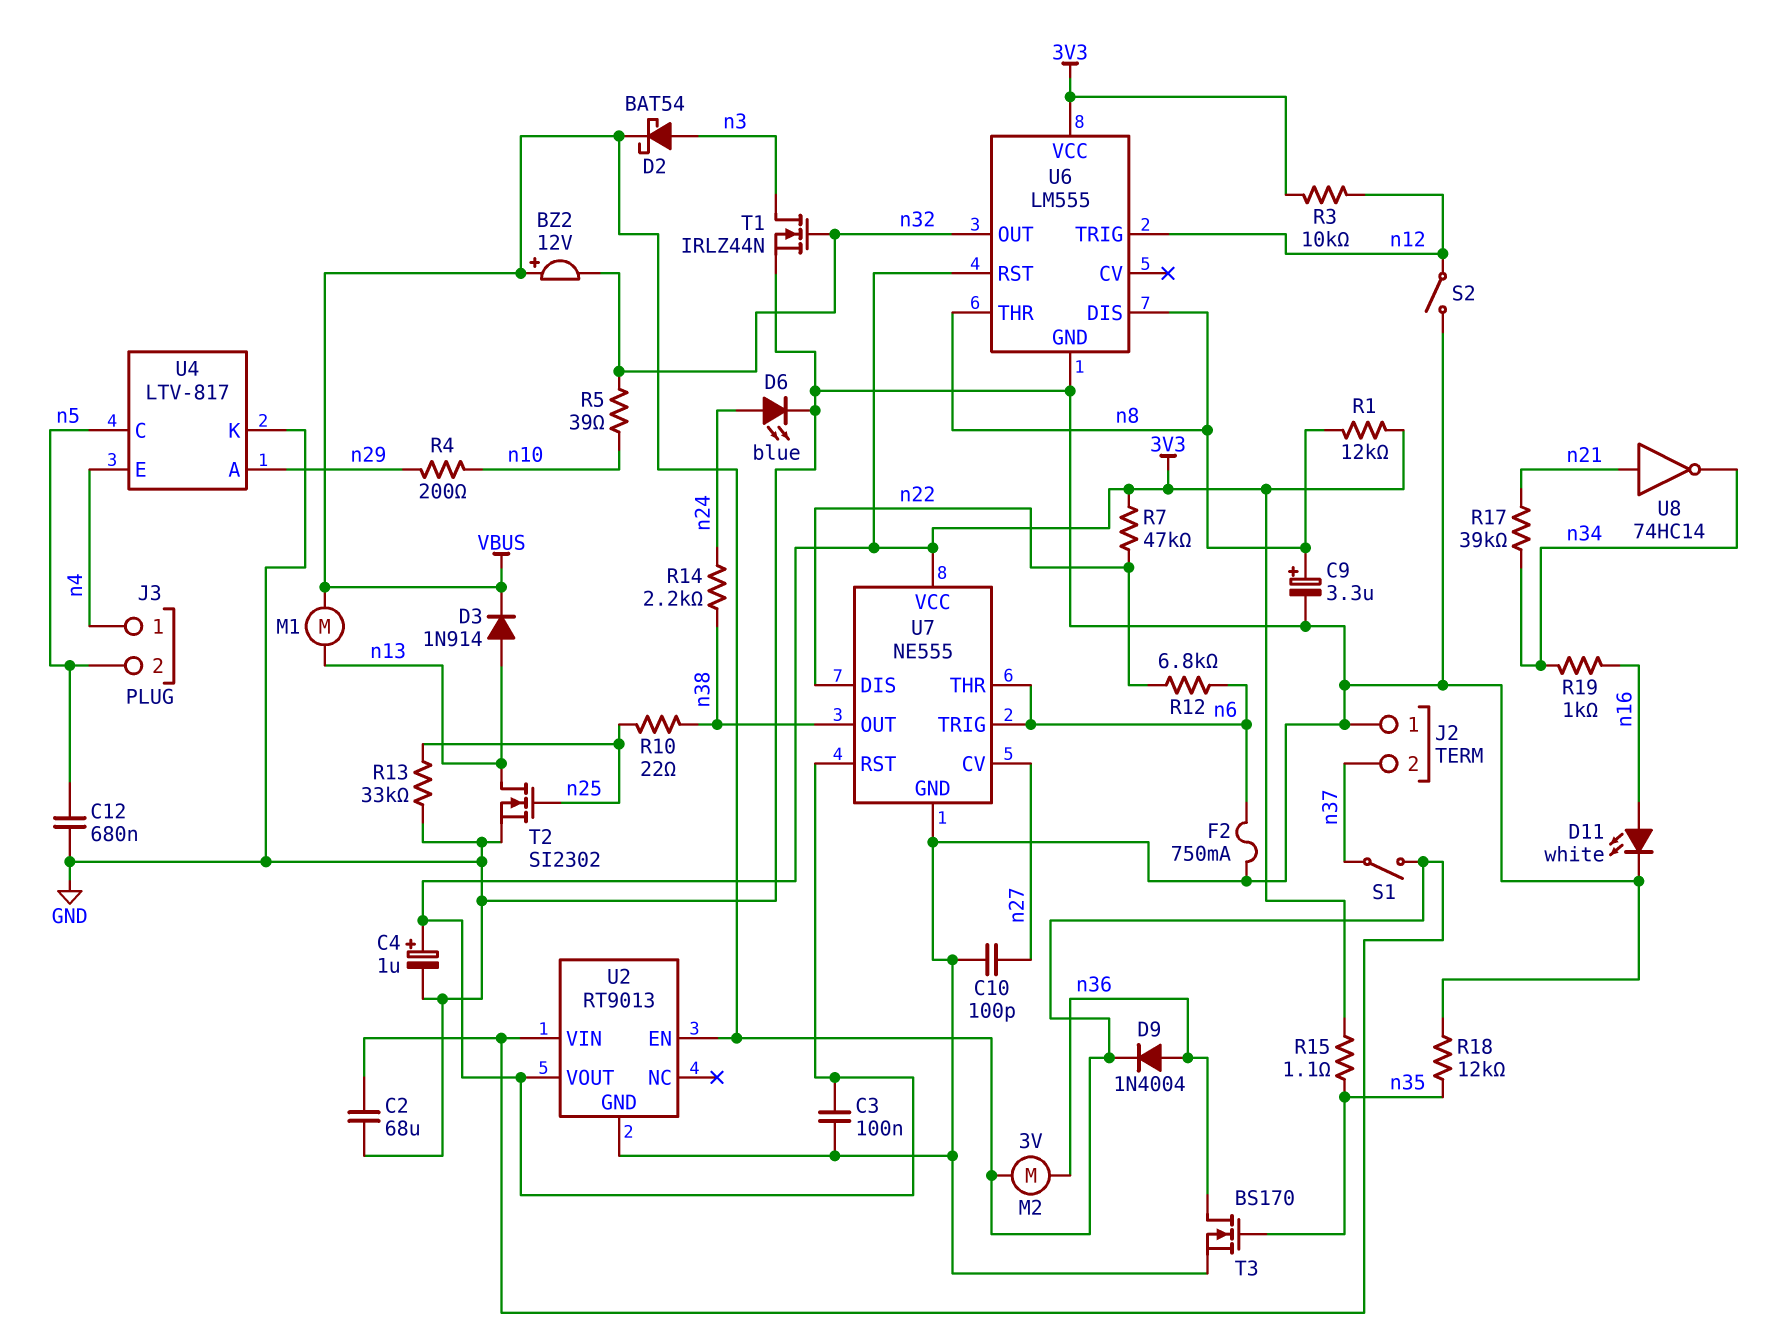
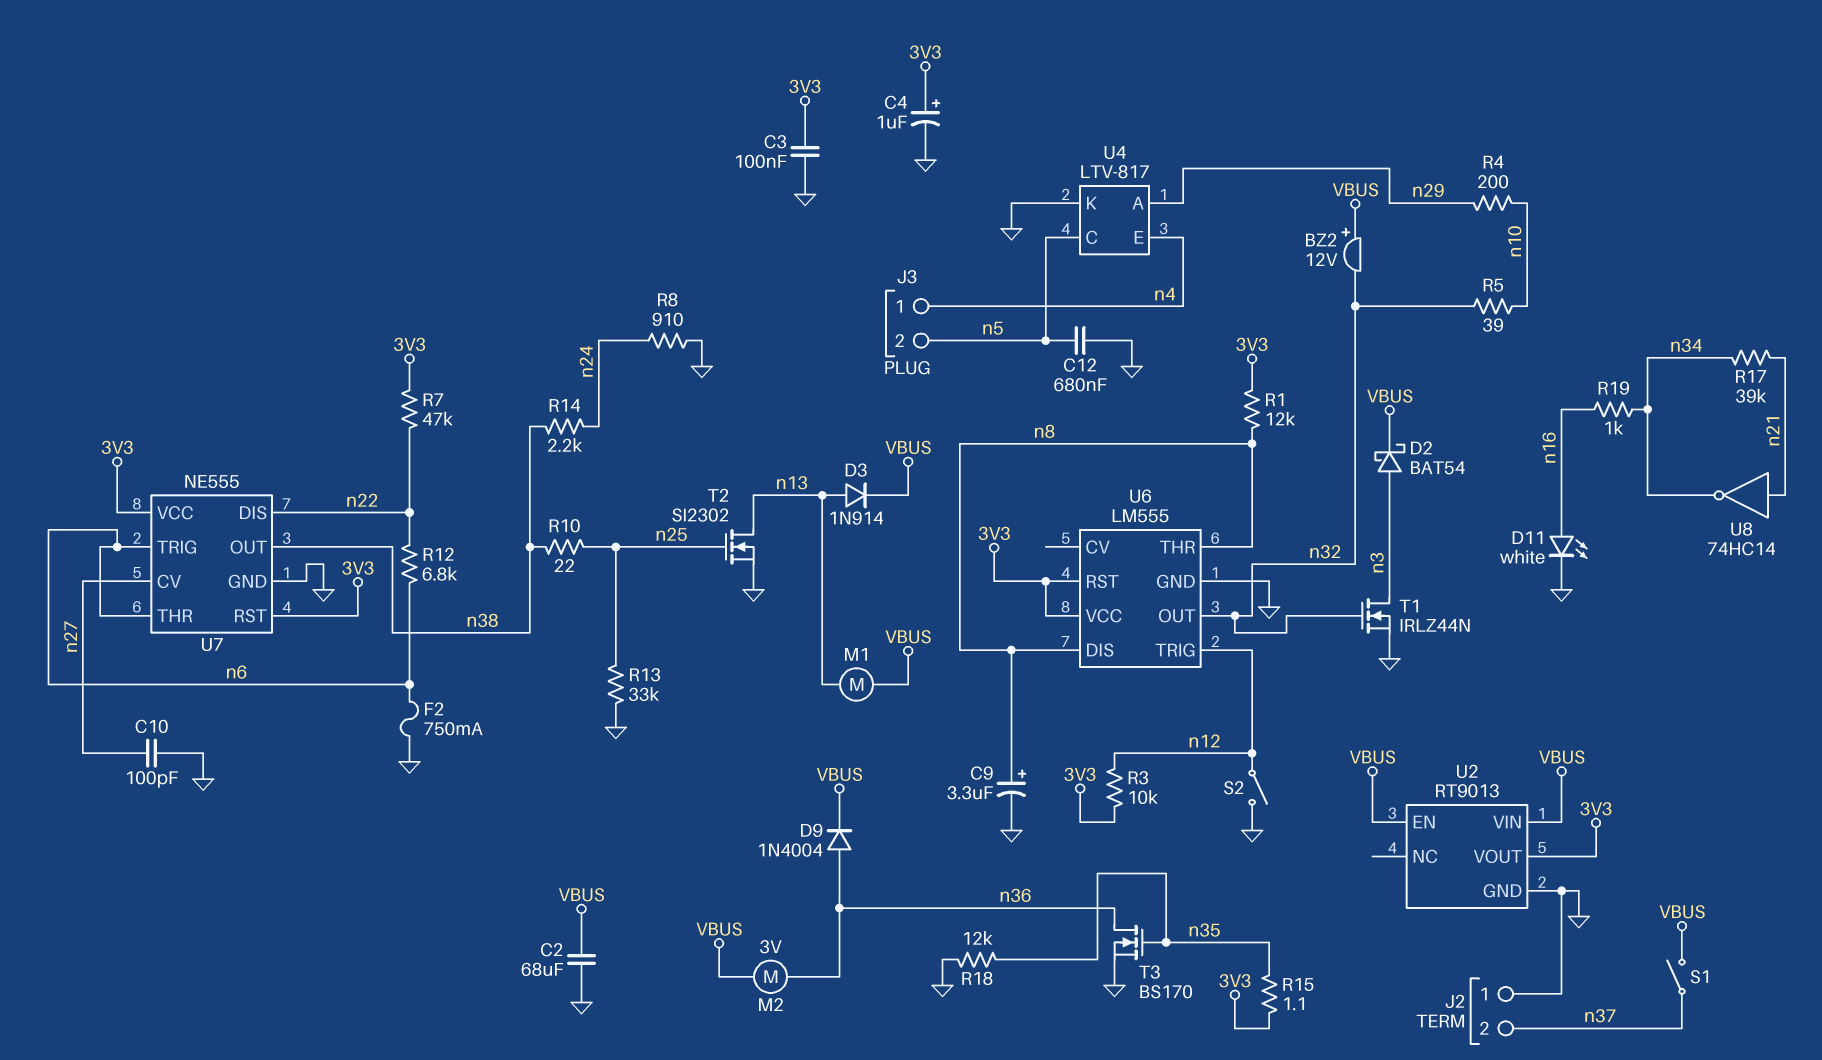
D6: LED blue (A n24, K GND) -> none
R8: none -> 910 (GND, n24)

